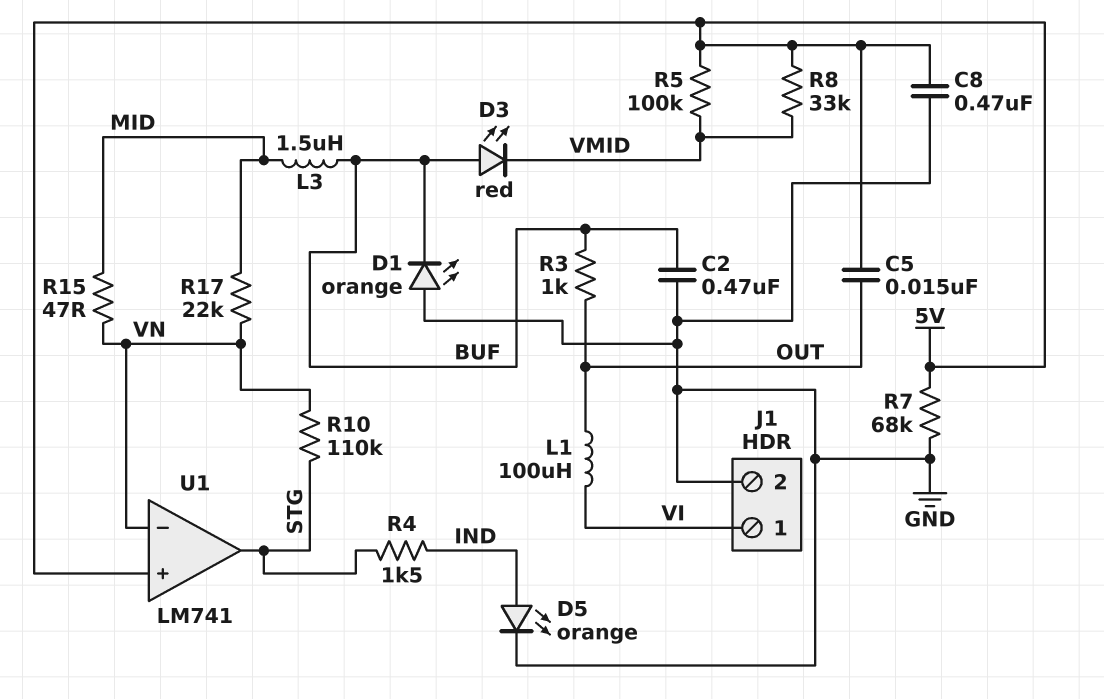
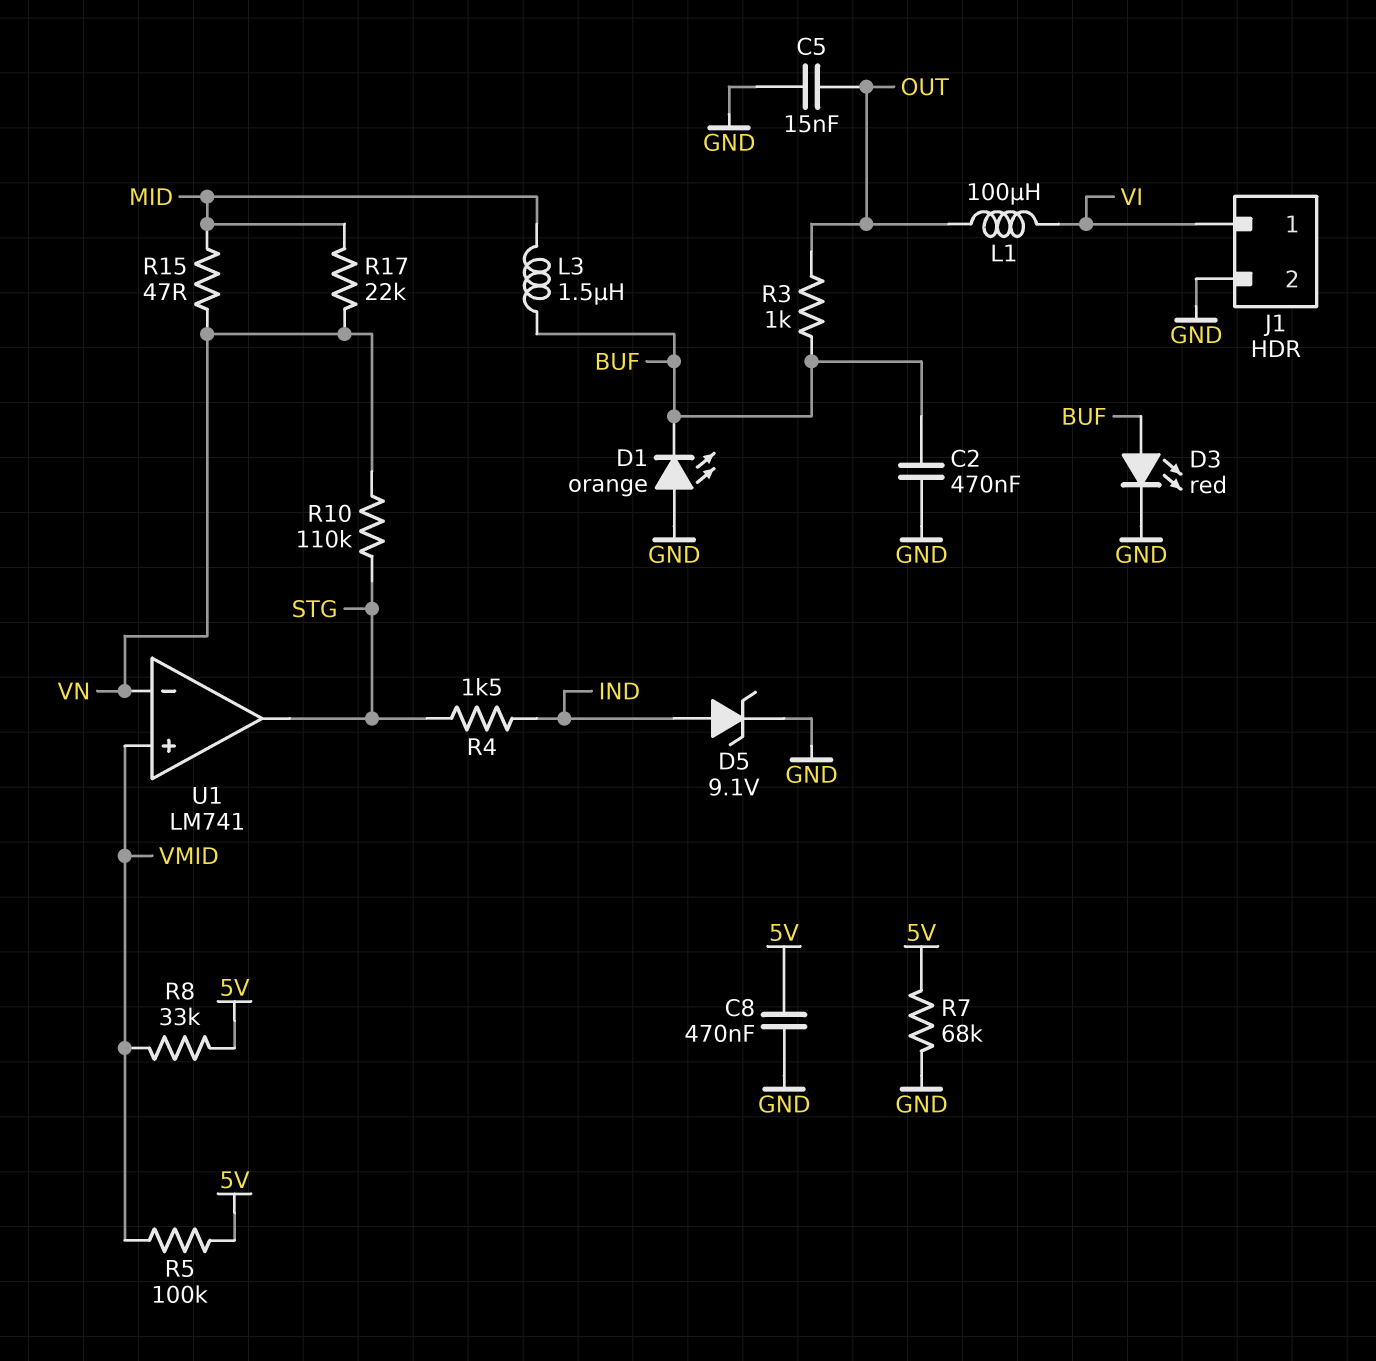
C5: 15nF (5V, OUT) -> 15nF (GND, OUT)
D3: LED red (A BUF, K VMID) -> LED red (A BUF, K GND)
D5: LED orange (A IND, K GND) -> zener 9.1V (A IND, K GND)
U1 pin in+: 5V -> VMID

